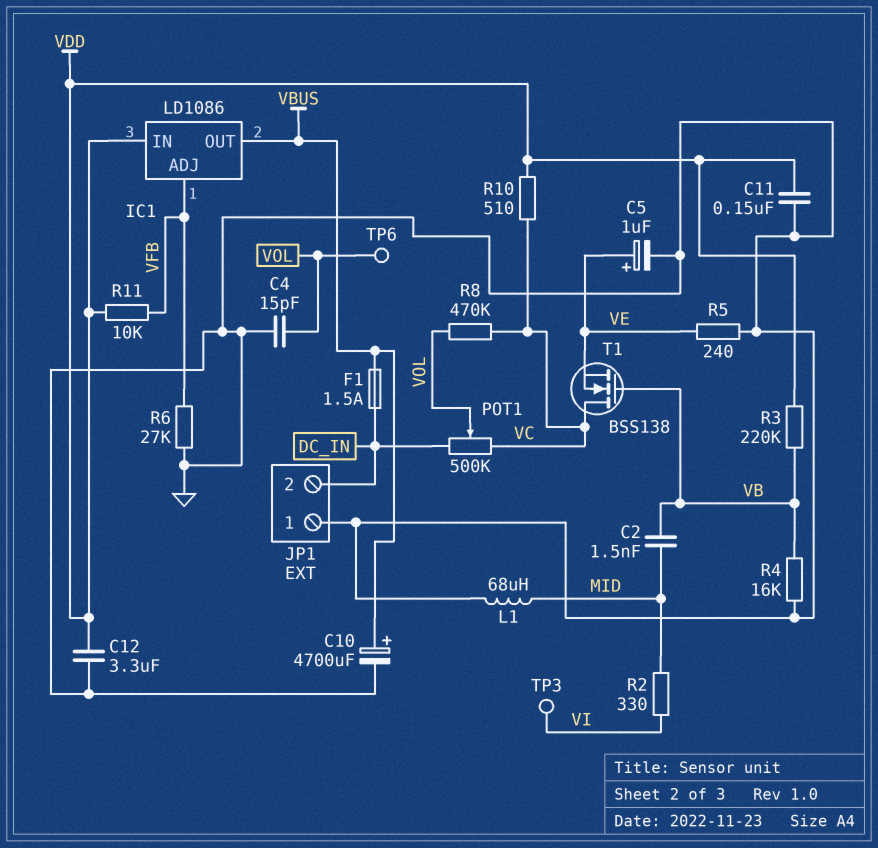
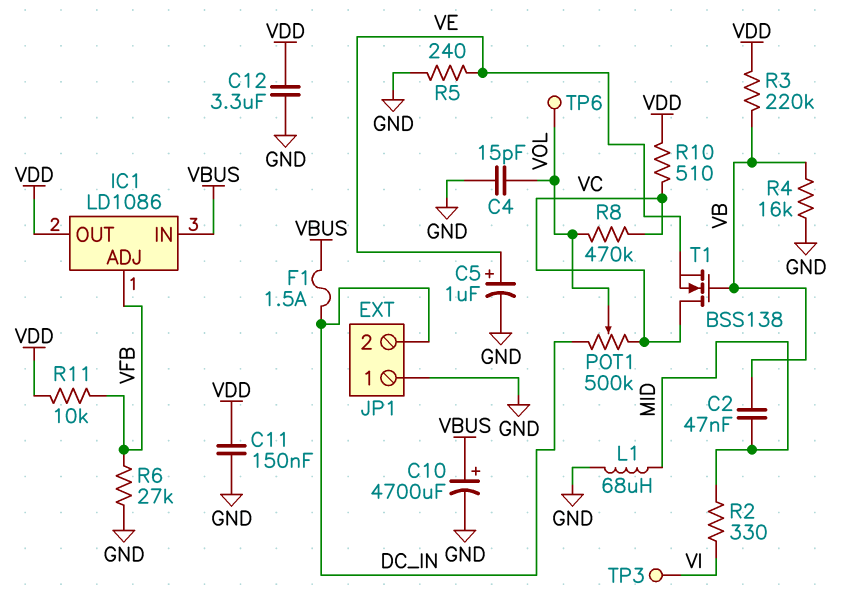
C2: 1.5nF (MID, VB) -> 47nF (MID, VB)
IC1 pin IN: VDD -> VBUS
IC1 pin OUT: VBUS -> VDD

